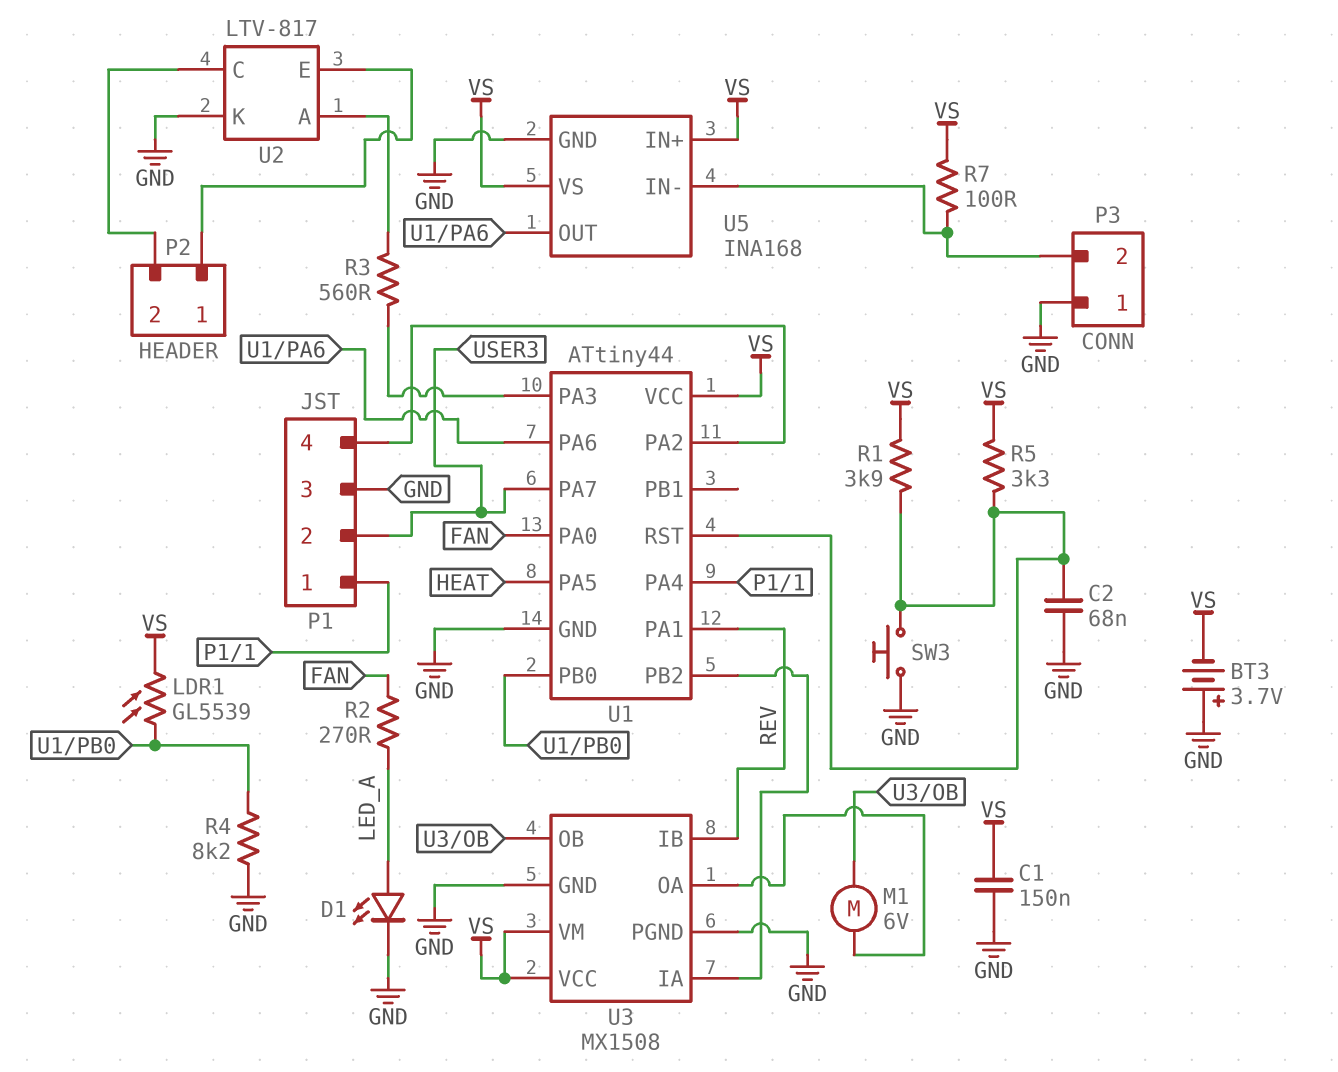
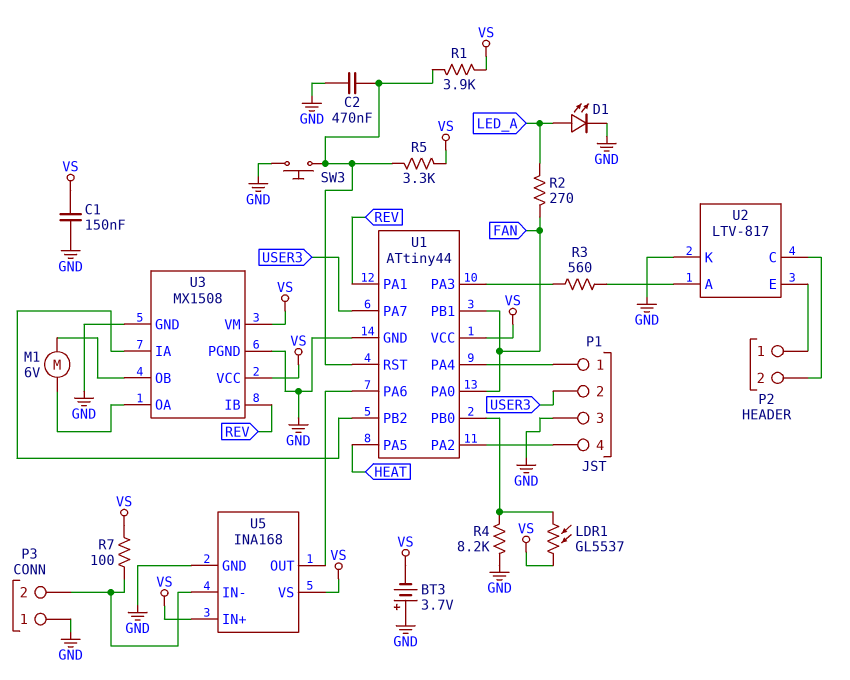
C2: 68nF (GND, U1/RST) -> 470nF (GND, U1/RST)
LDR1: GL5539 (U1/PB0, VS) -> GL5537 (U1/PB0, VS)
U1 pin PB1: none -> FAN

